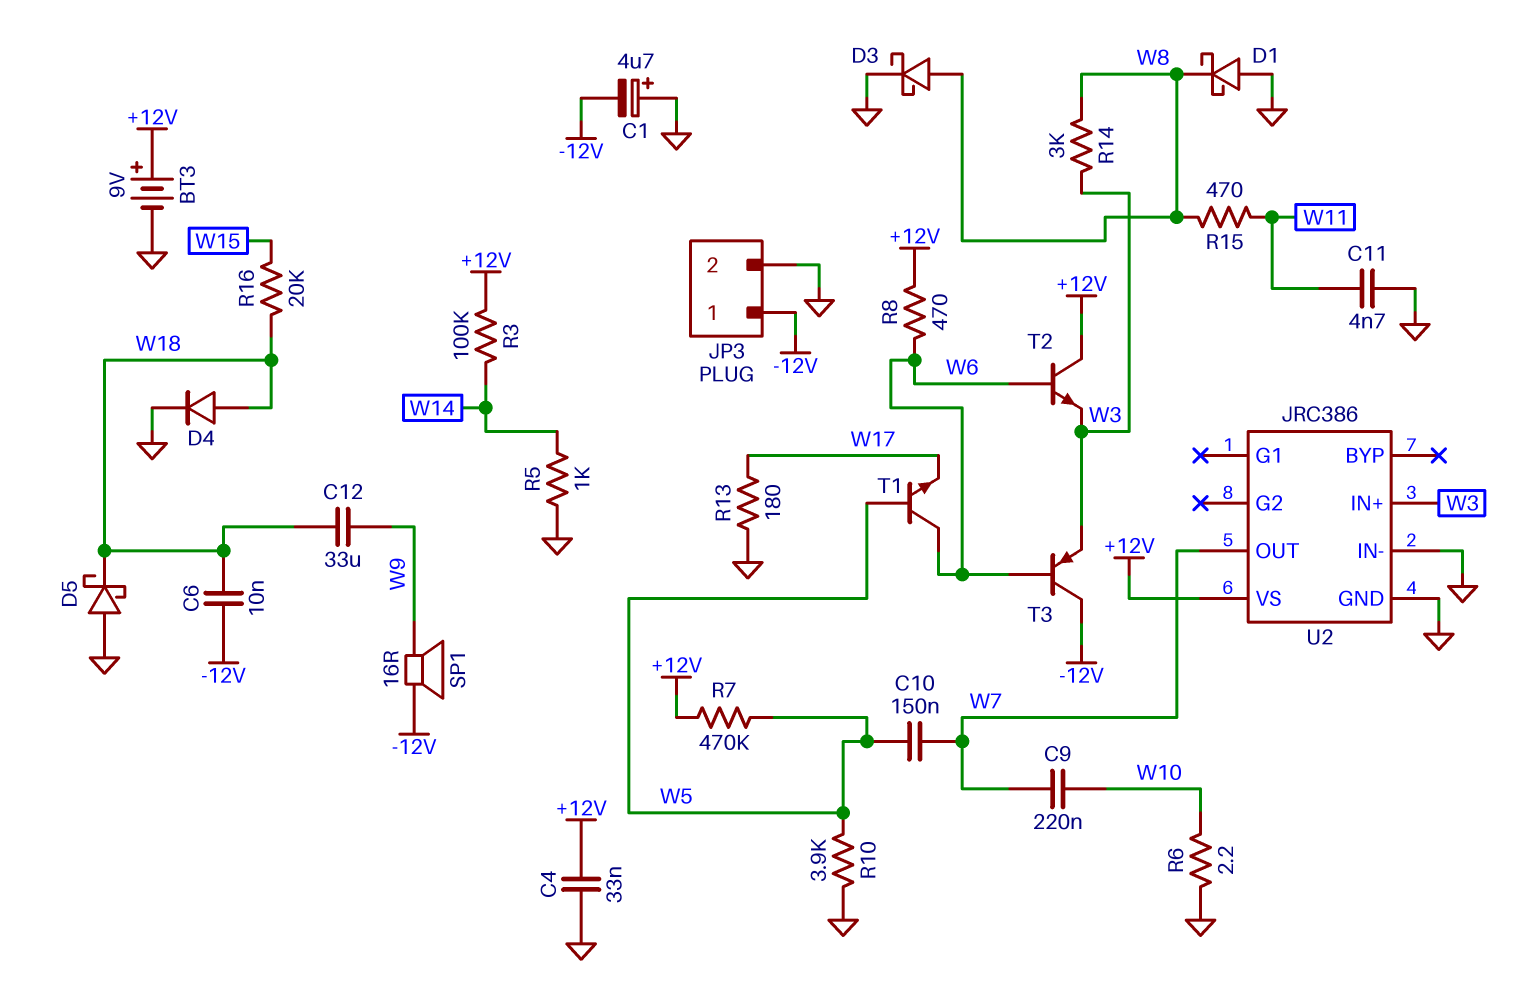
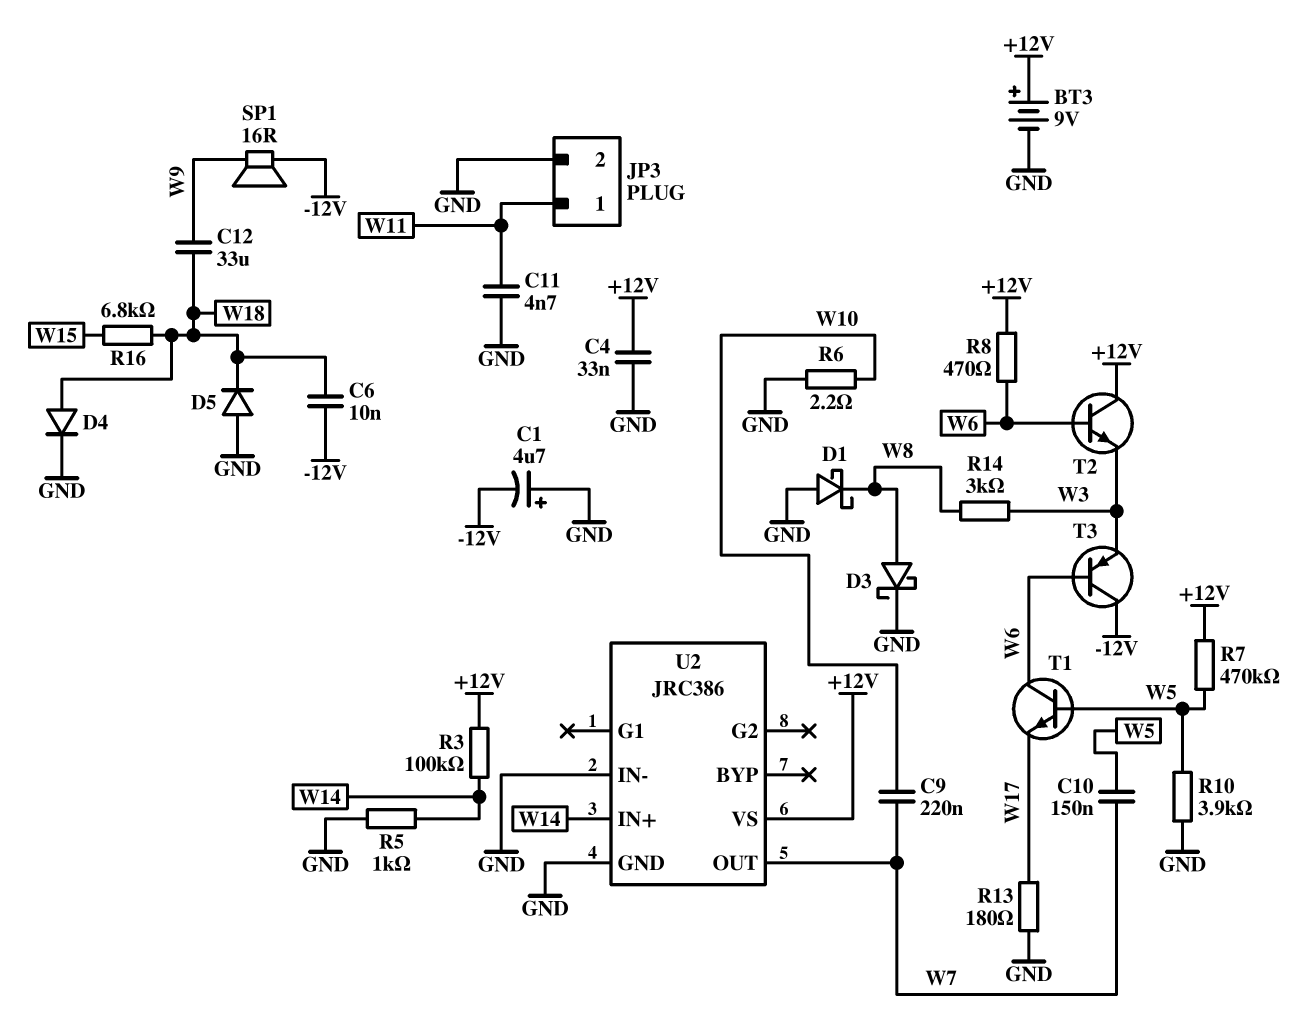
D5: schottky (A GND, K W18) -> diode (A GND, K W18)
JP3 pin 1: -12V -> W11
R15: 470 (W8, W11) -> none
R16: 20k (W15, W18) -> 6.8k (W15, W18)
U2 pin IN+: W3 -> W14

